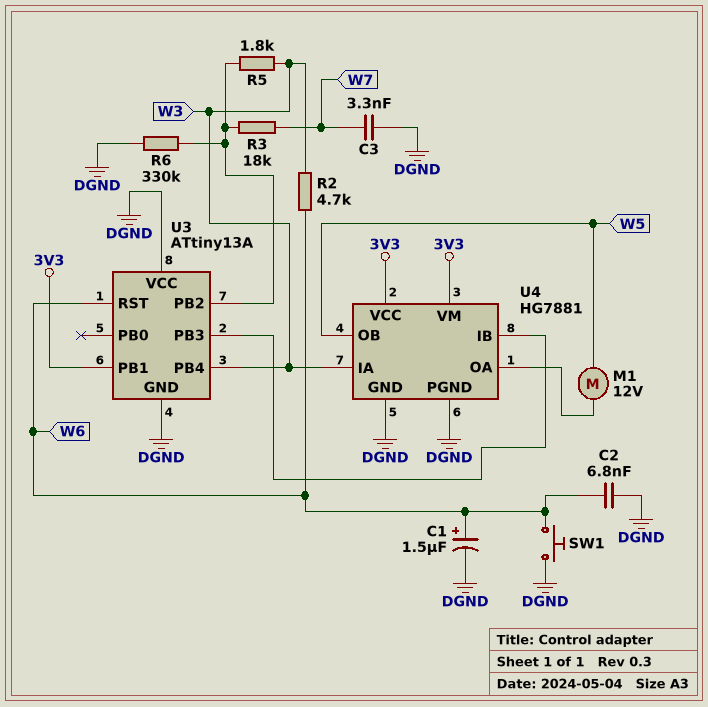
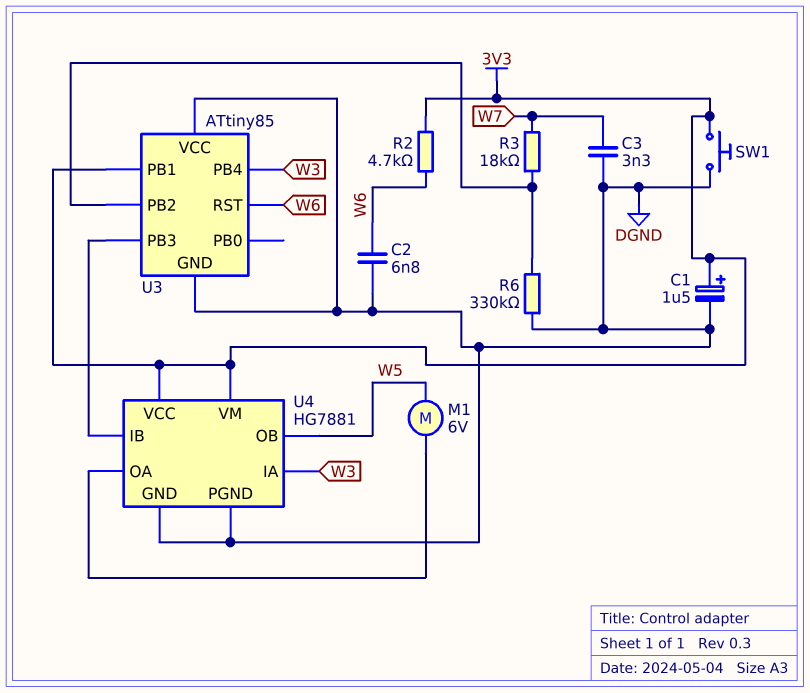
C1: 1.5uF (plus W6, minus DGND) -> 1.5uF (plus 3V3, minus DGND)
M1: motor 12V (U4/OA, W5) -> motor 6V (U4/OA, W5)
R2: 4.7k (W3, W6) -> 4.7k (3V3, W6)
R5: 1.8k (U3/PB2, W3) -> none
SW1: button (DGND, W6) -> button (3V3, DGND)
U3: ATtiny13A -> ATtiny85

